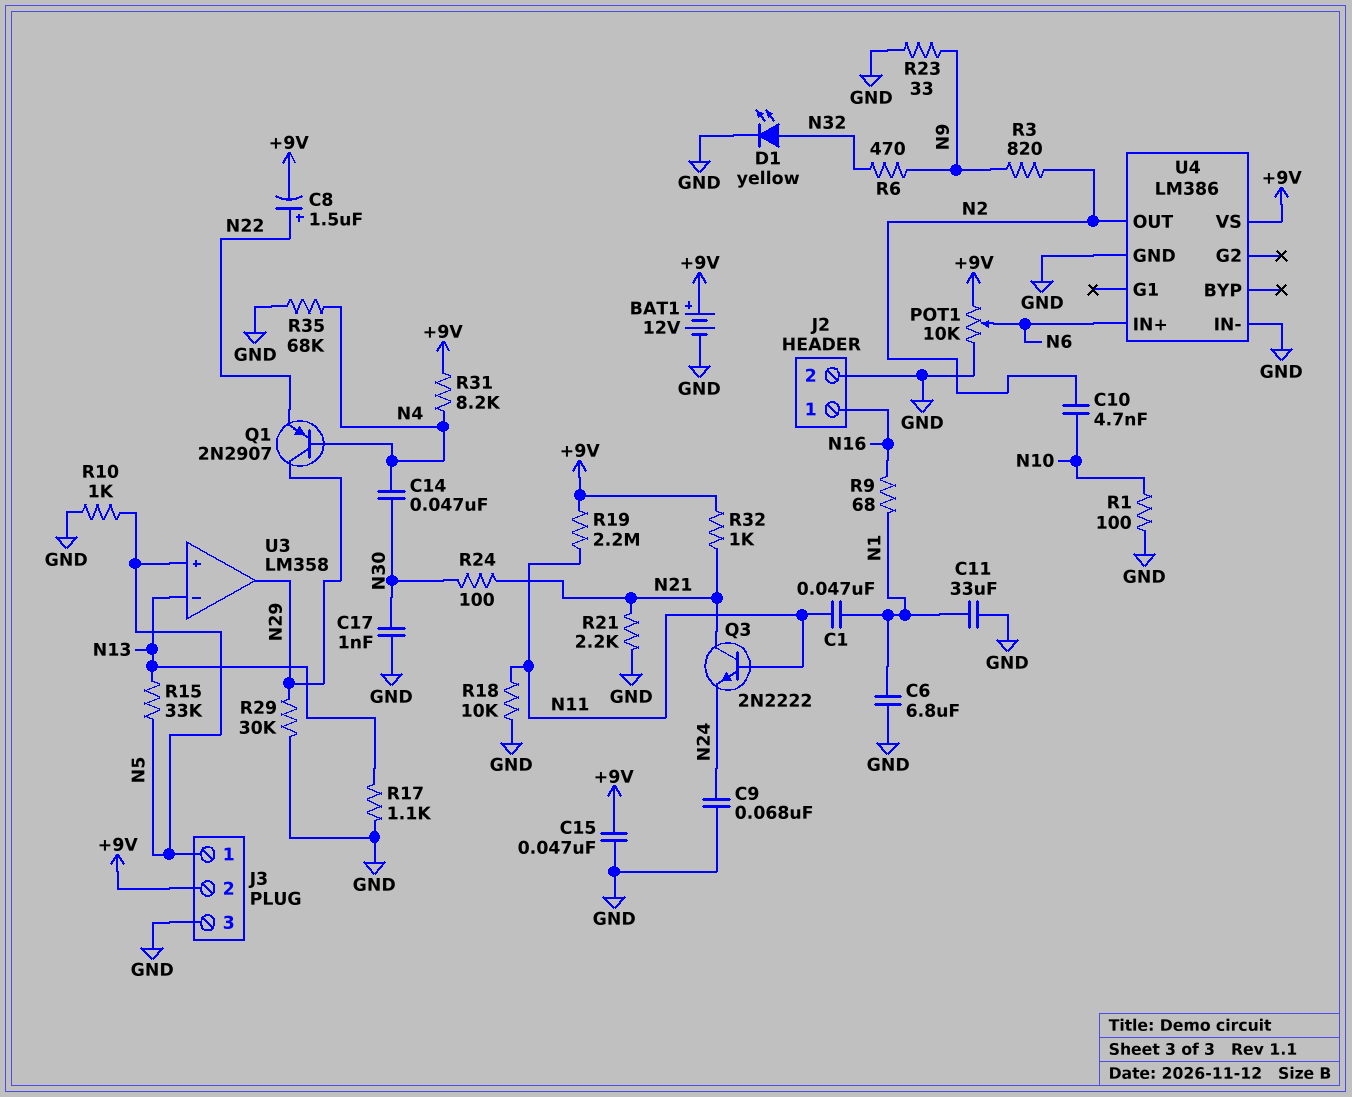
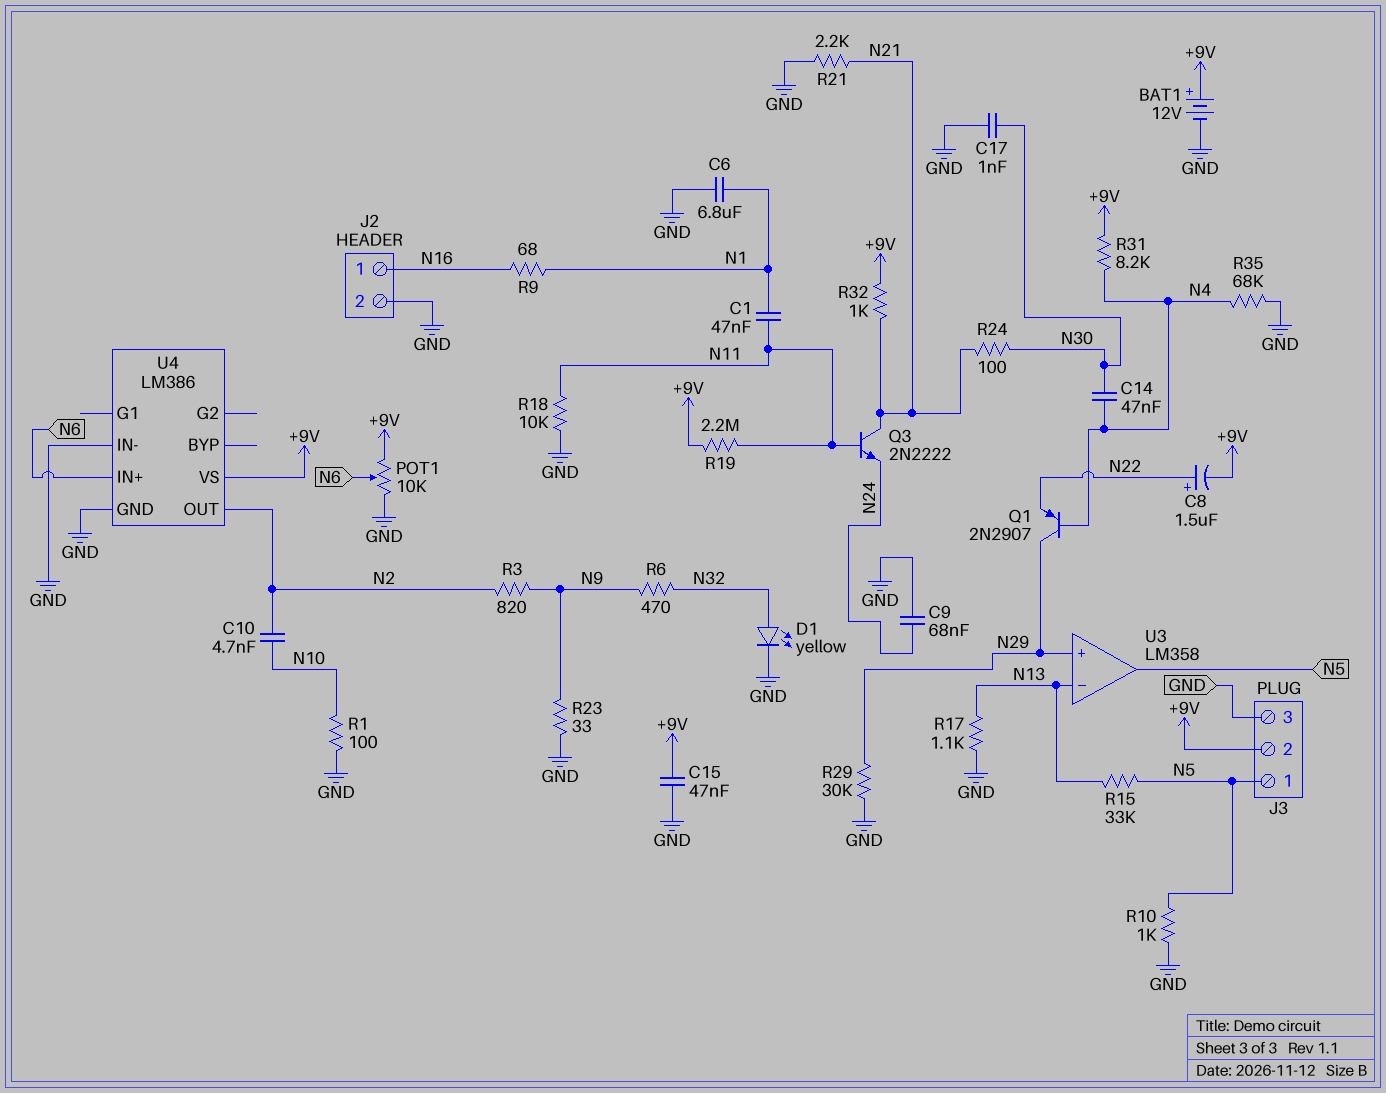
C11: 33uF (GND, N1) -> none
U3 pin in+: N5 -> N29
U3 pin out: N29 -> N5

